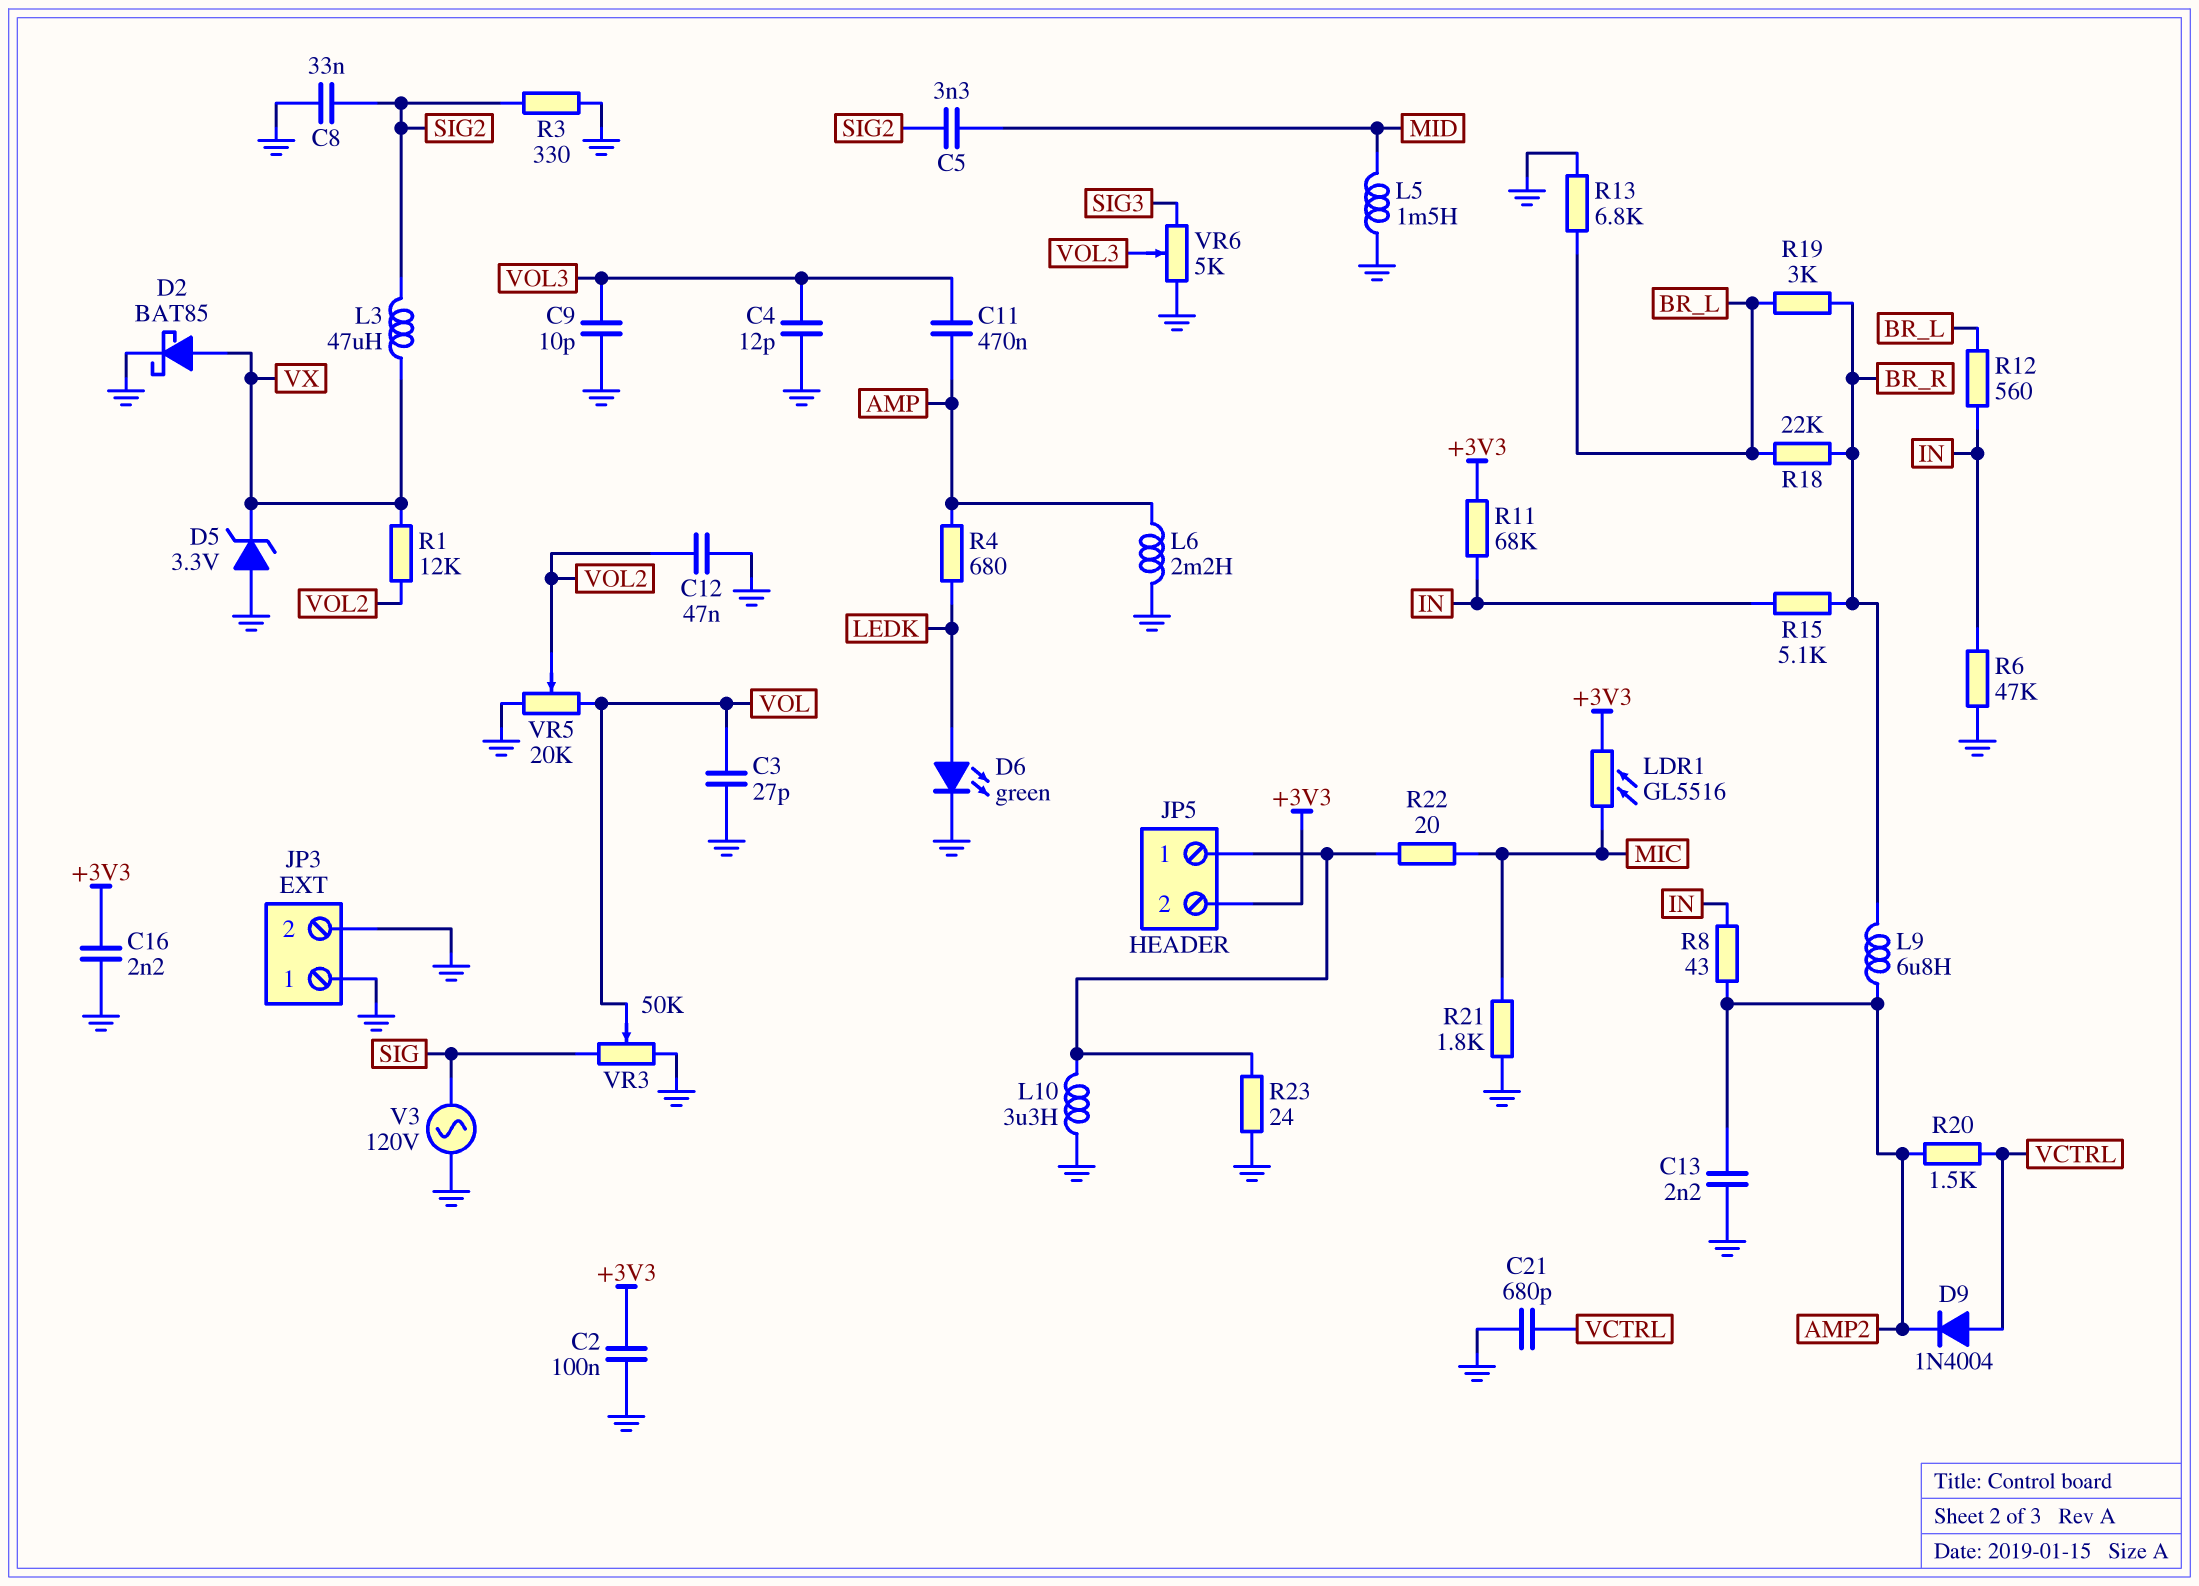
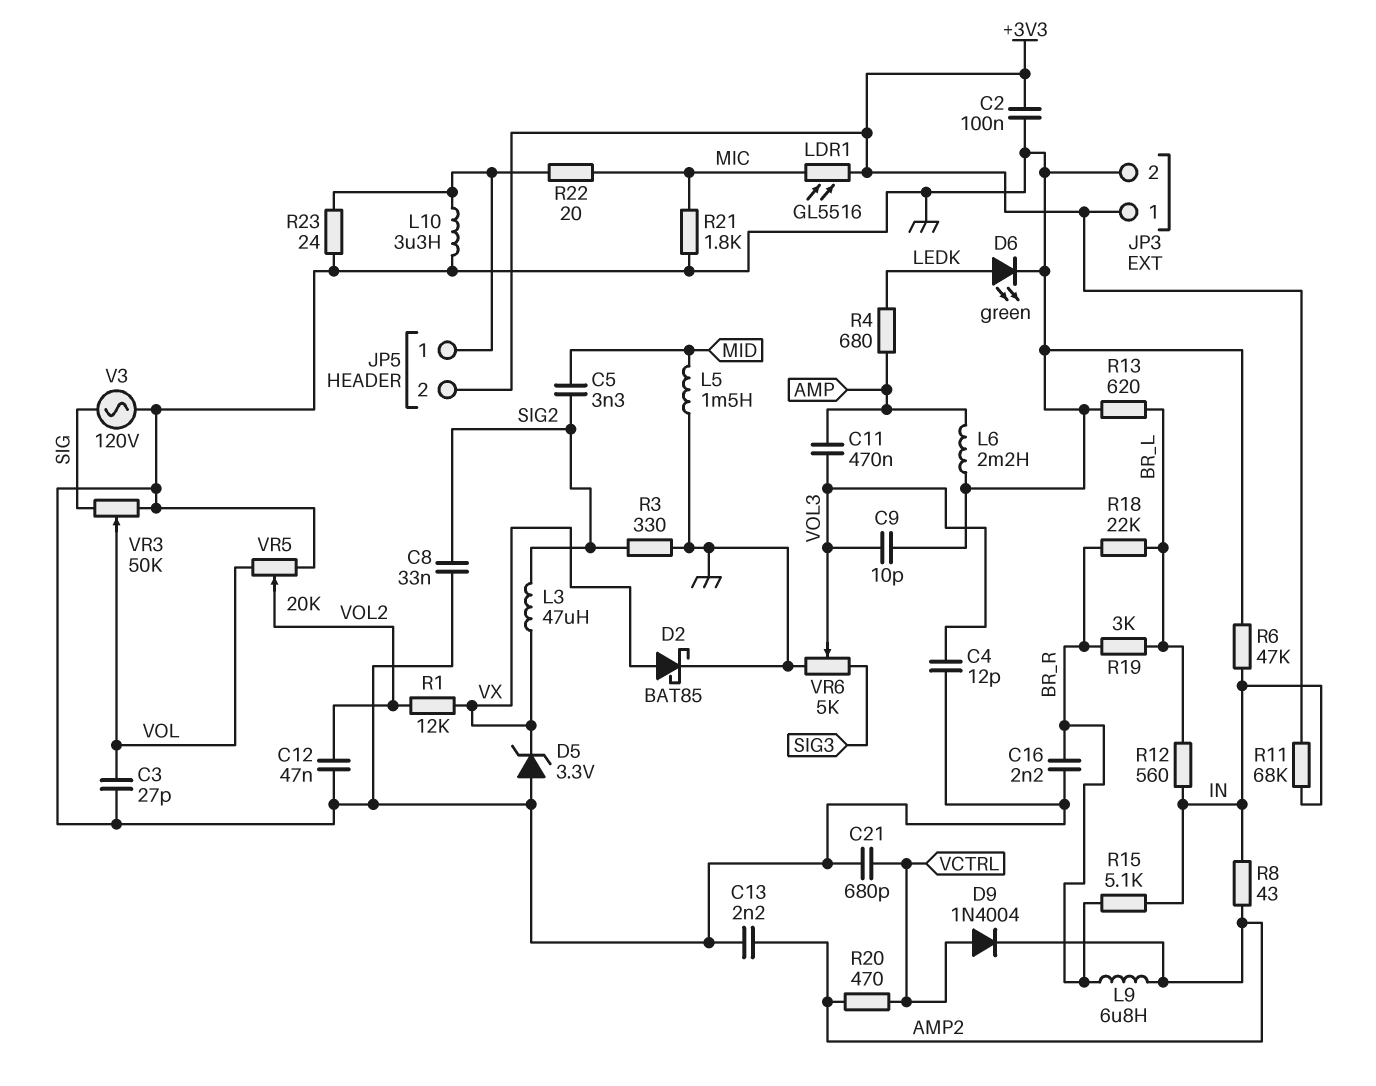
C16: 2.2nF (+3V3, GND) -> 2.2nF (BR_R, GND)
JP3 pin 1: GND -> +3V3
R13: 6.8k (BR_L, GND) -> 620 (BR_L, GND)
R20: 1.5k (AMP2, VCTRL) -> 470 (AMP2, VCTRL)

